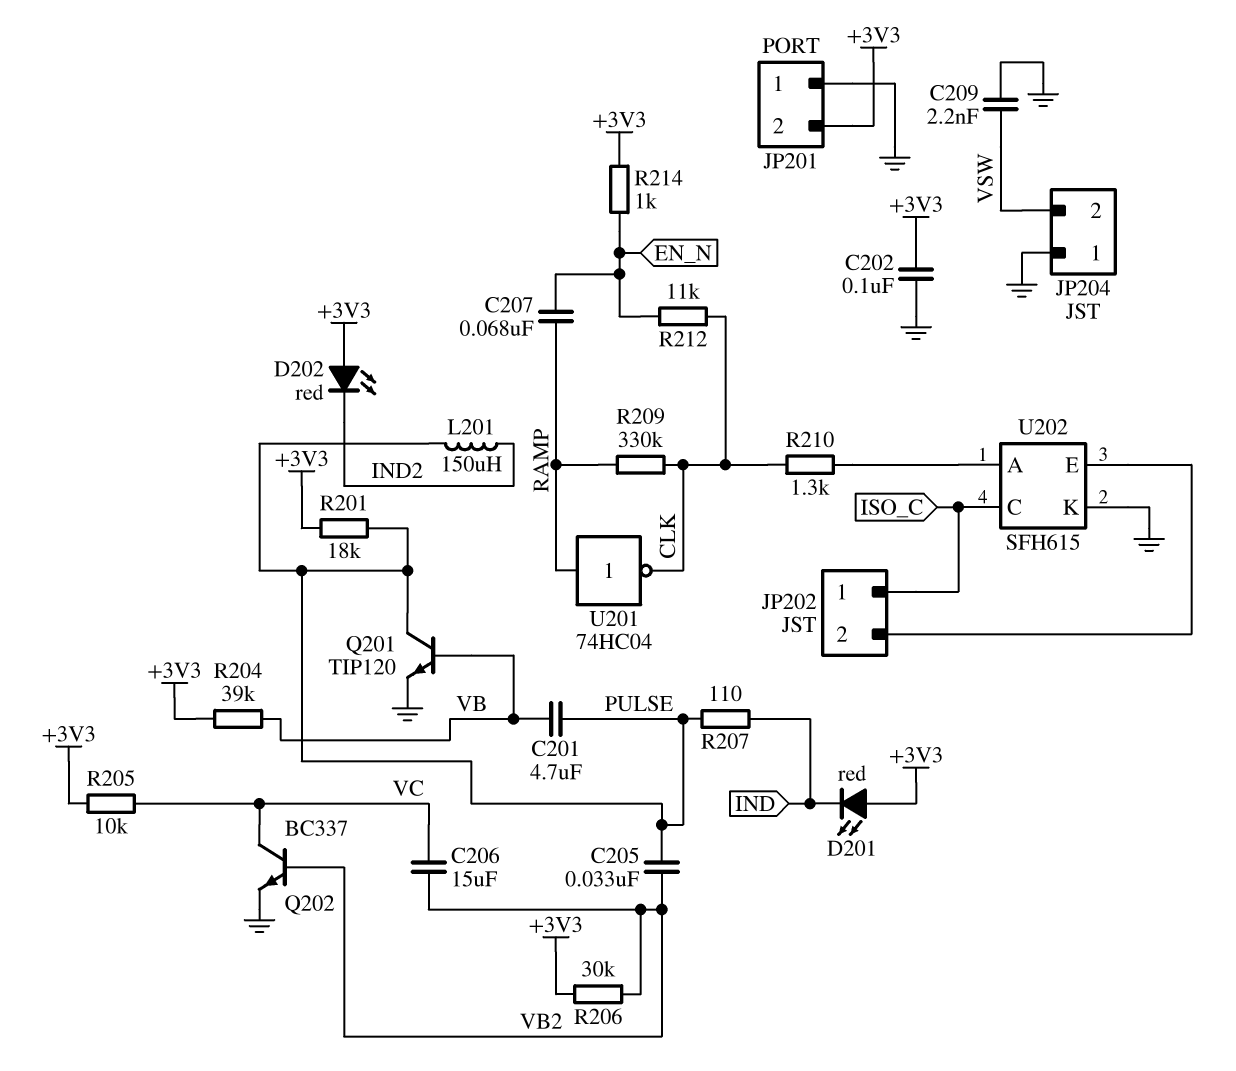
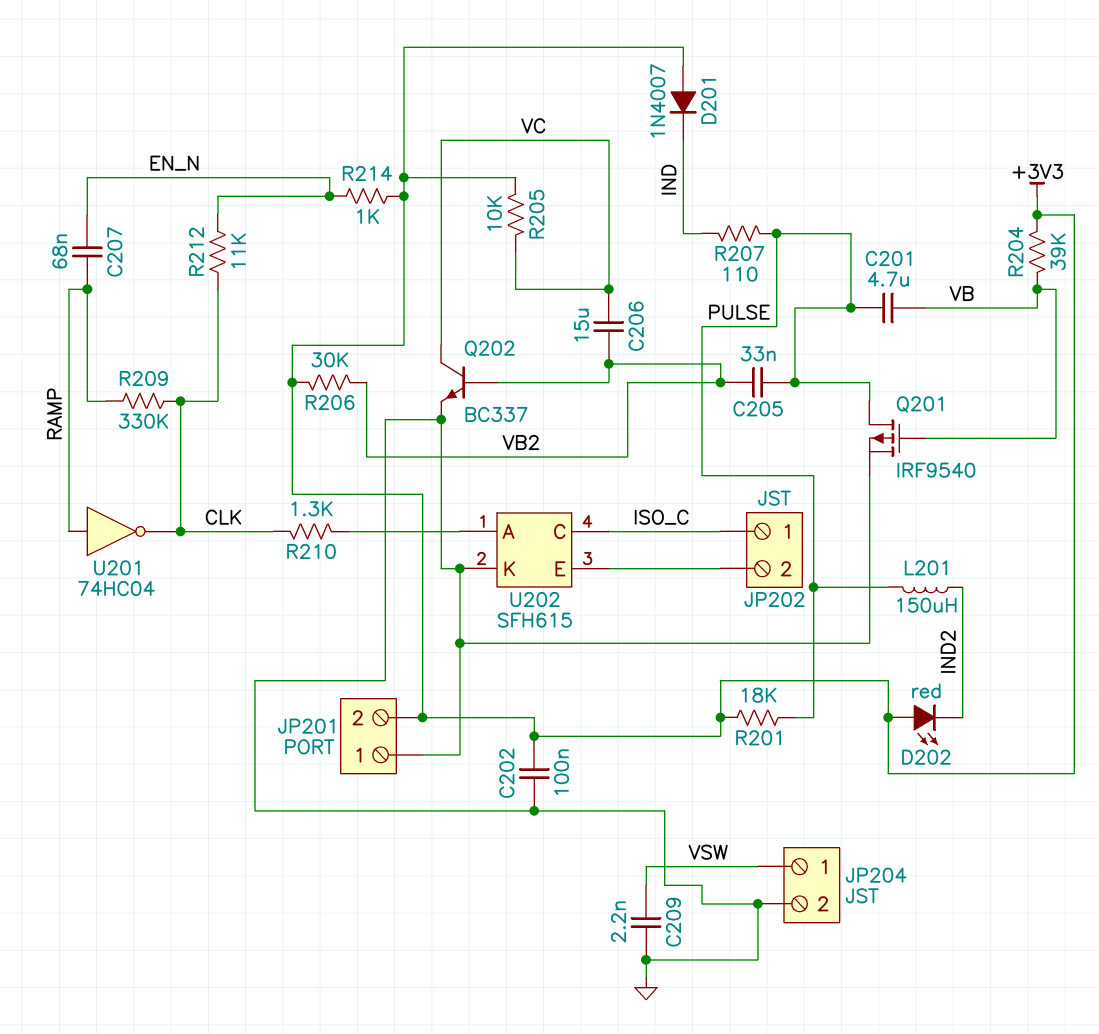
D201: LED red (A +3V3, K IND) -> diode 1N4007 (A +3V3, K IND)
JP204 pin 1: GND -> VSW
JP204 pin 2: VSW -> GND
Q201: NPN TIP120 (B VB, C PULSE, E GND) -> PMOS IRF9540 (G VB, D PULSE, S GND)

